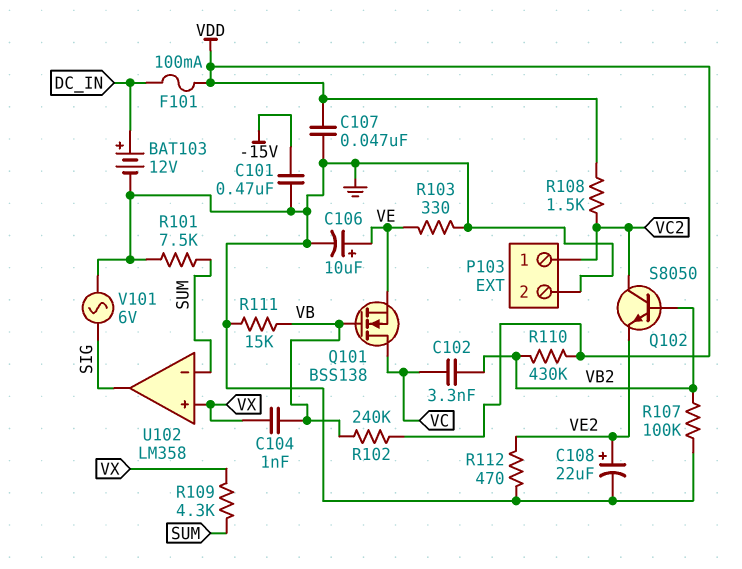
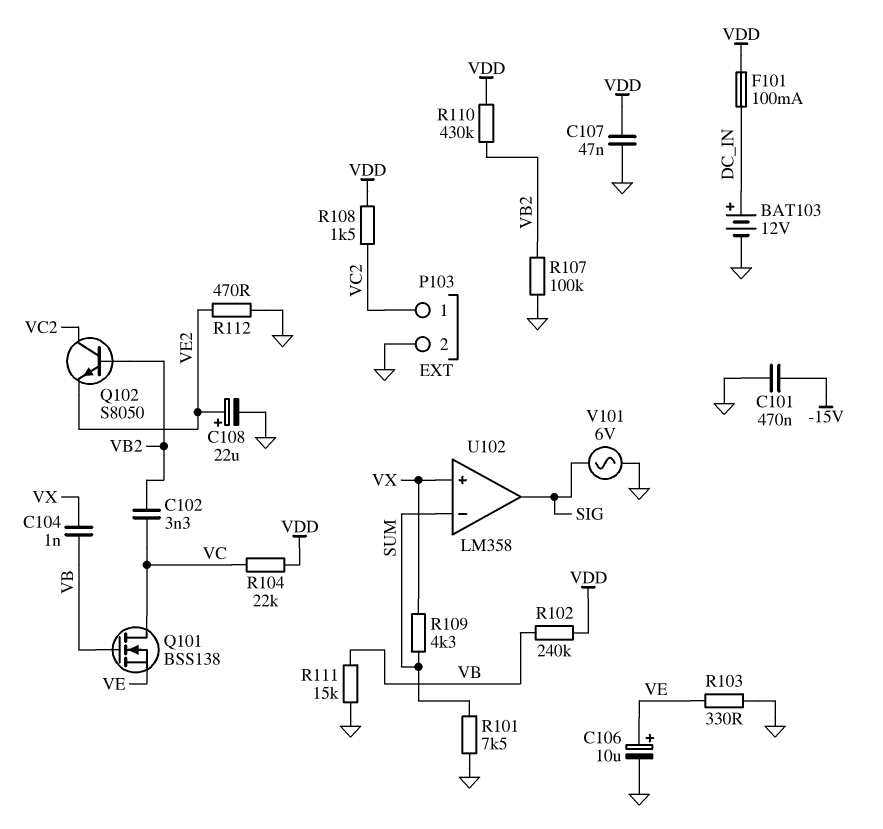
R104: none -> 22k (VC, VDD)

